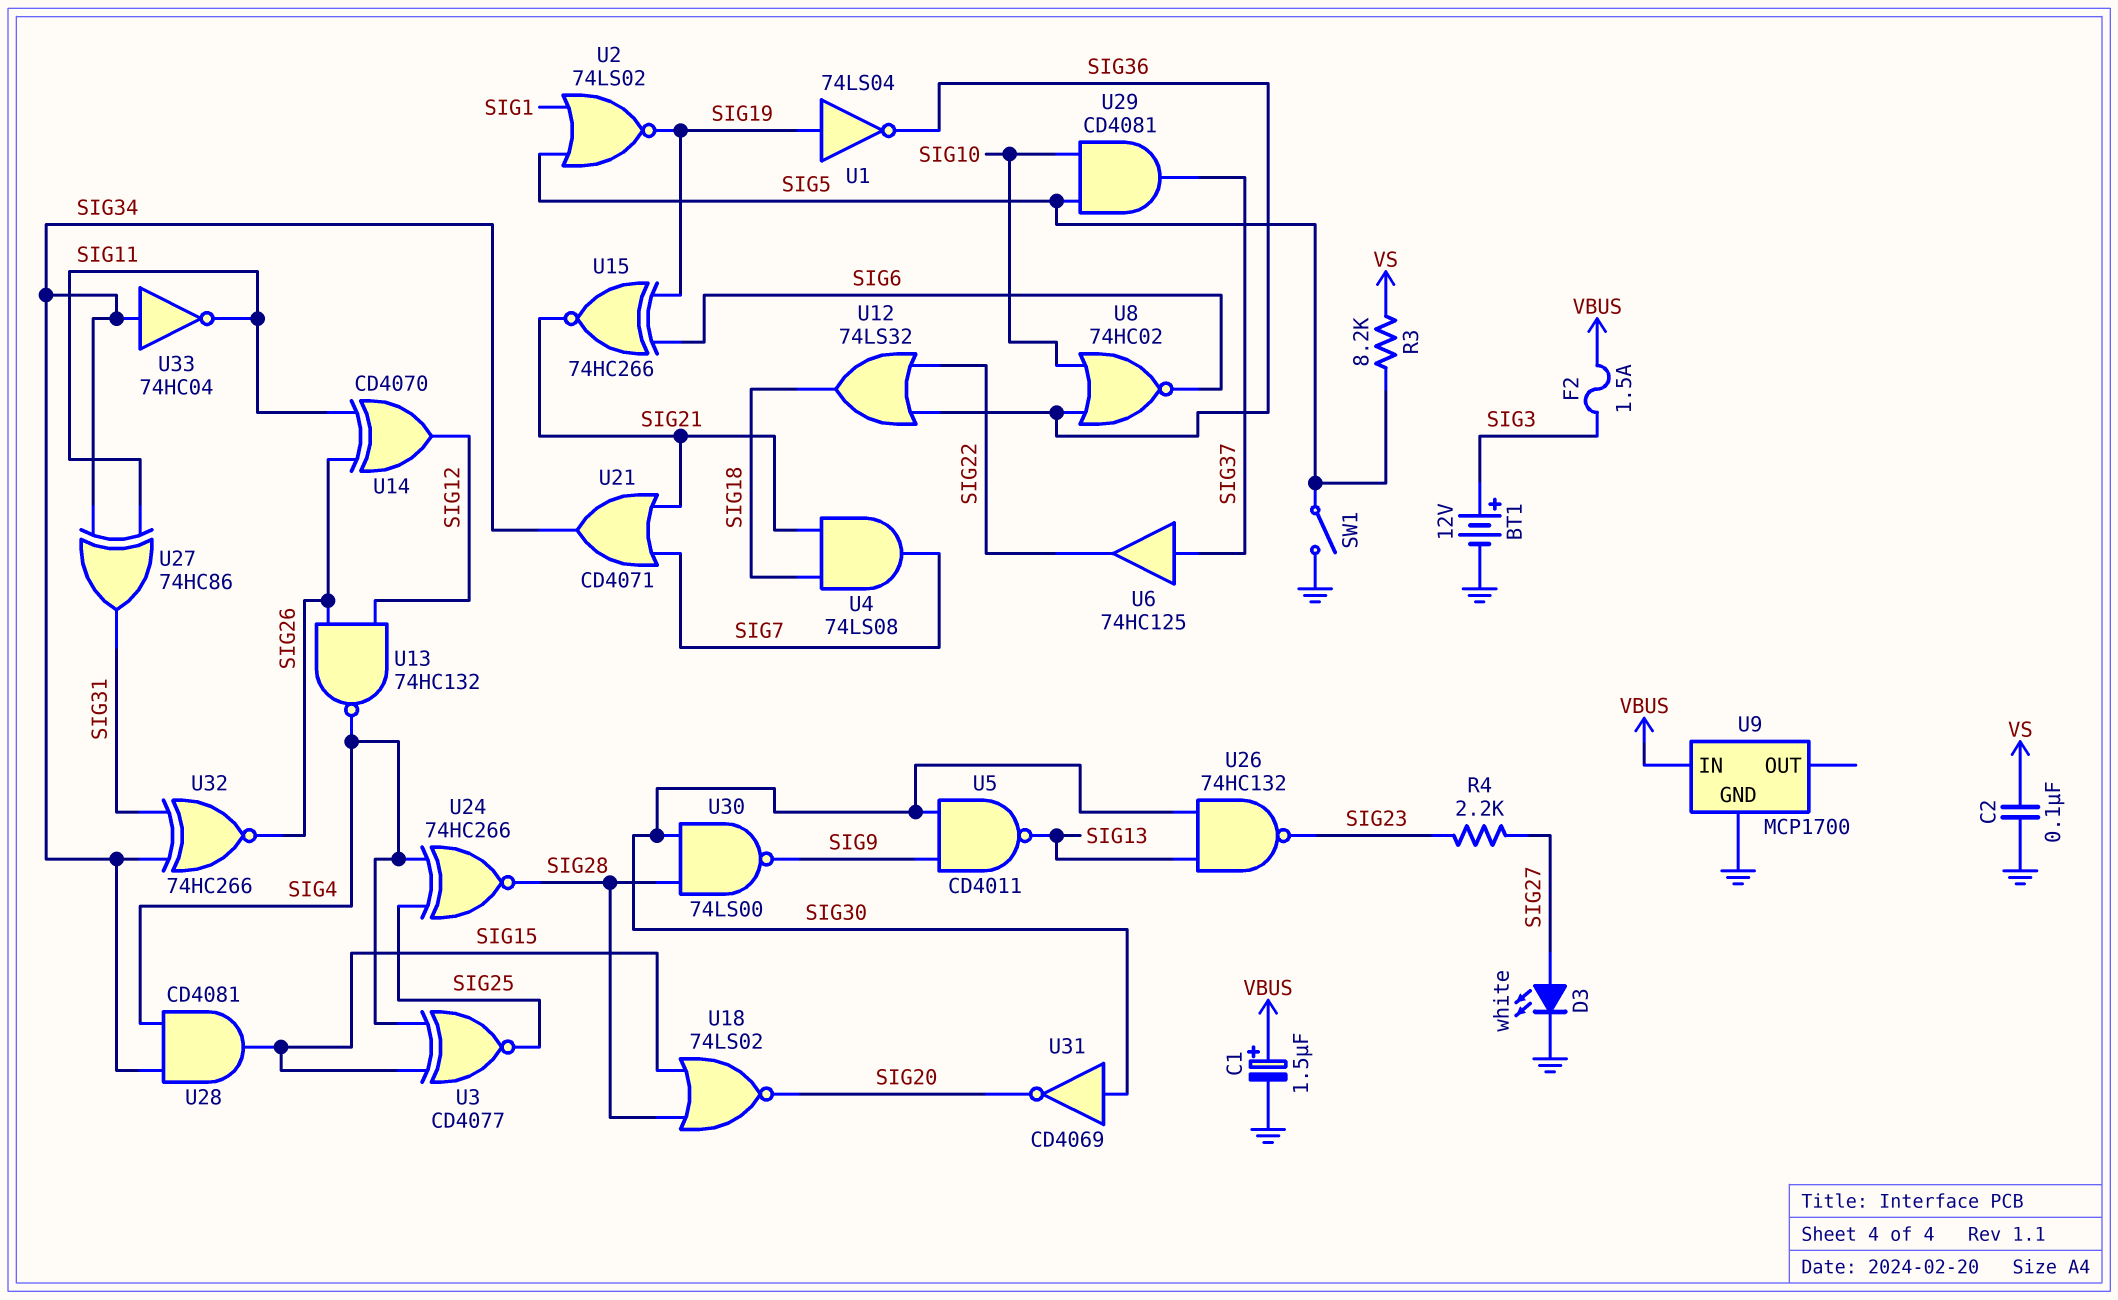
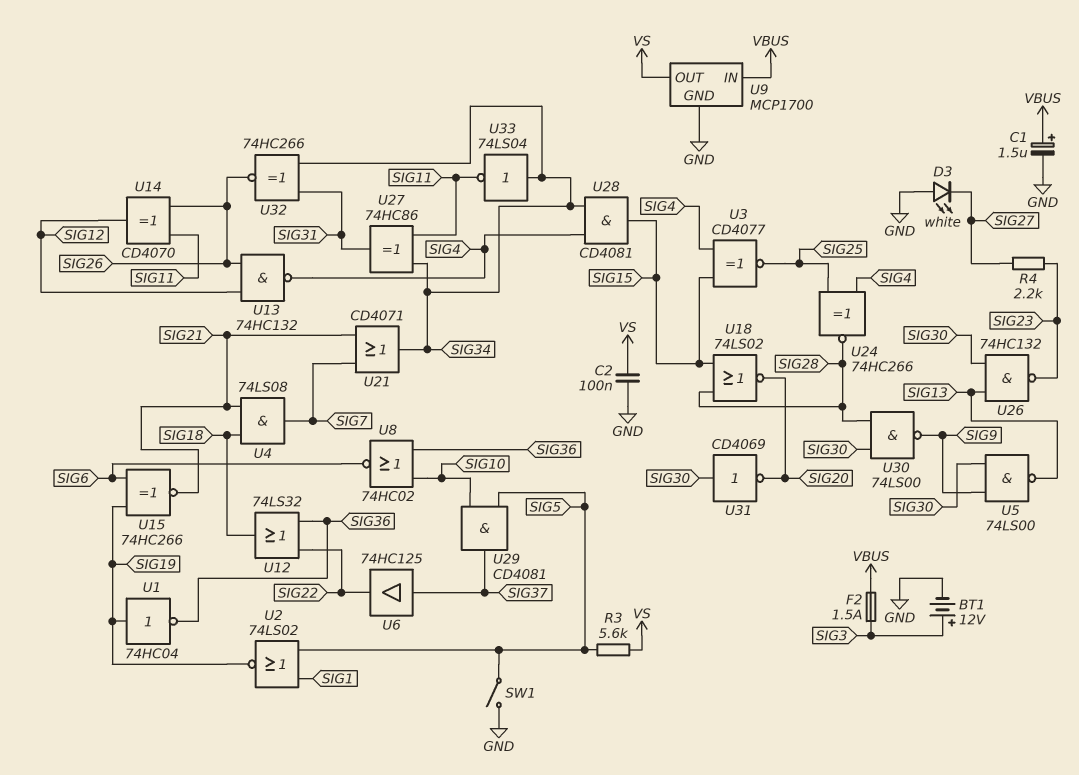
D3: LED white (A SIG27, K GND) -> LED white (A GND, K SIG27)
R3: 8.2k (SIG5, VS) -> 5.6k (SIG5, VS)
U1: NOT 74LS04 (in SIG19, out SIG36) -> NOT 74HC04 (in SIG19, out SIG36)
U5: NAND CD4011 (in SIG9, in SIG30, out SIG13) -> NAND 74LS00 (in SIG9, in SIG30, out SIG13)
U9 pin OUT: none -> VS
U33: NOT 74HC04 (in SIG34, out SIG11) -> NOT 74LS04 (in SIG34, out SIG11)

